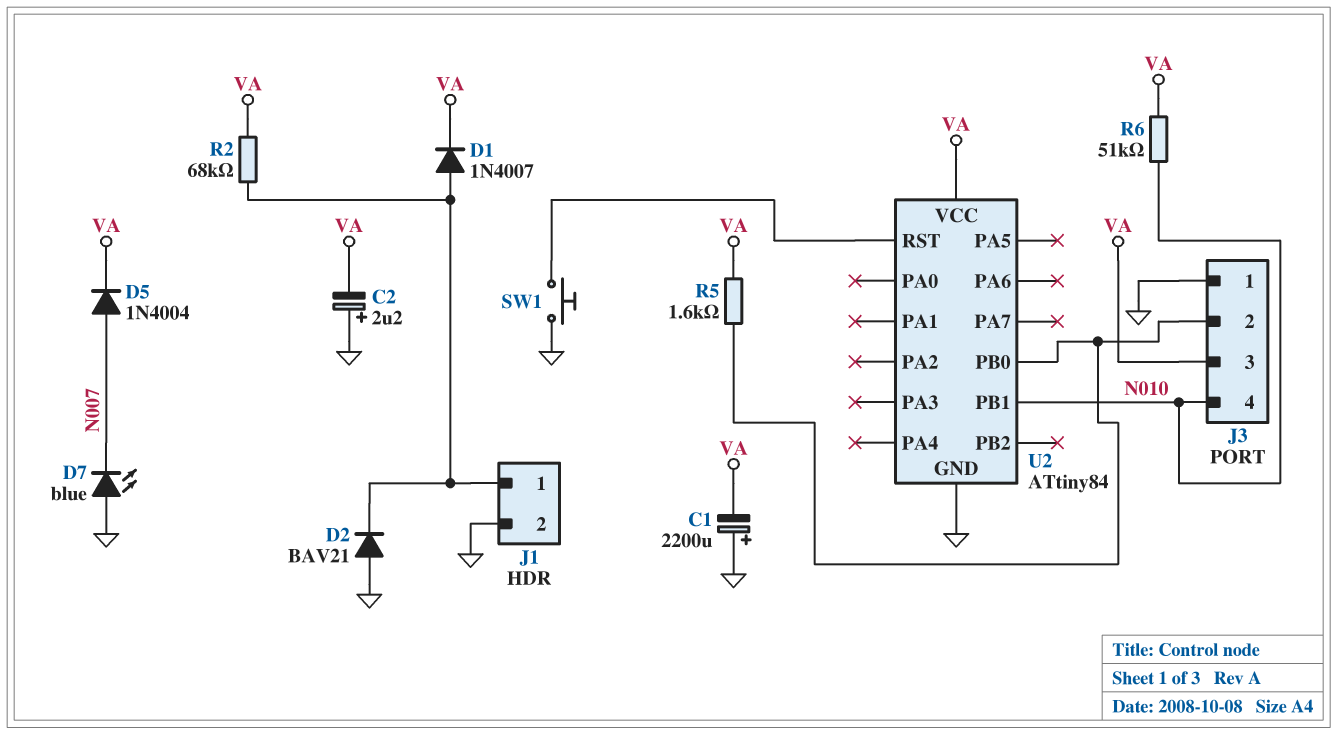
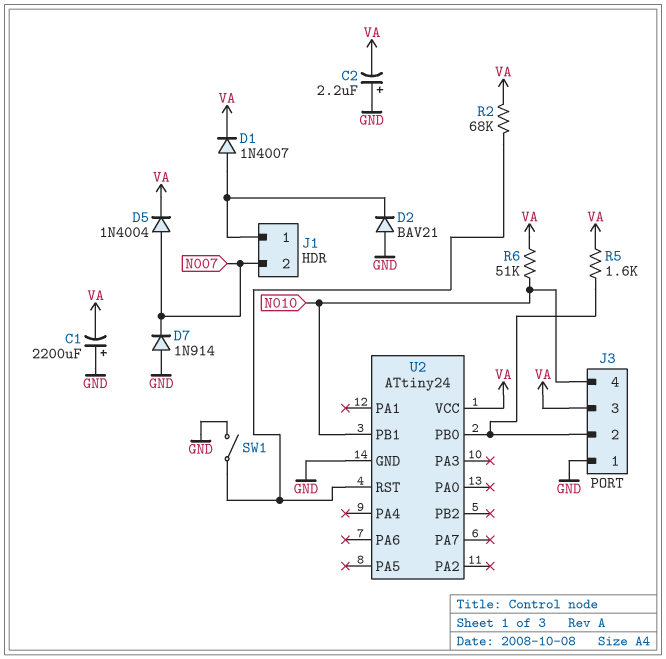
D7: LED blue (A GND, K N007) -> diode 1N914 (A GND, K N007)
J1 pin 2: GND -> N007
R2: 68k (J1/1, VA) -> 68k (U2/RST, VA)
SW1: button (GND, U2/RST) -> switch (GND, U2/RST)
U2: ATtiny84 -> ATtiny24

